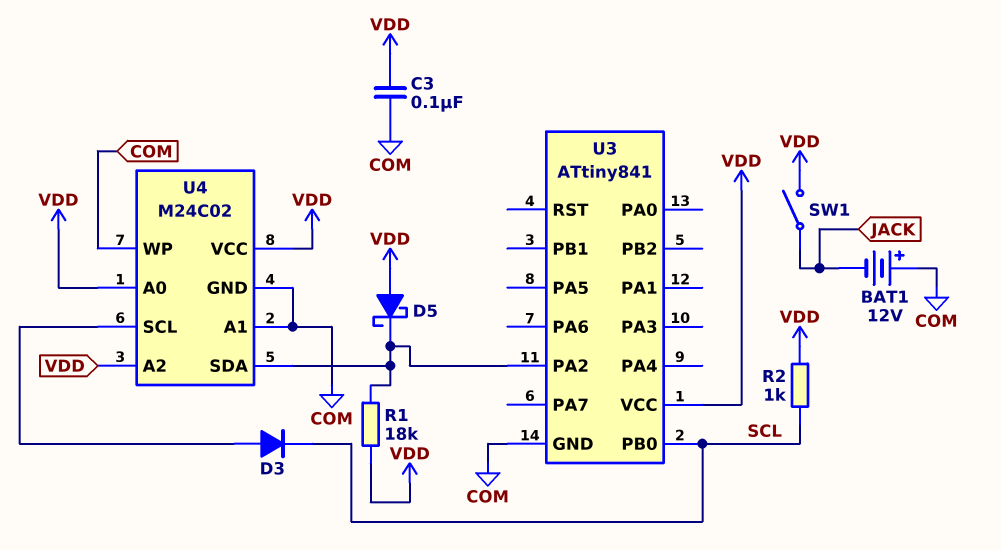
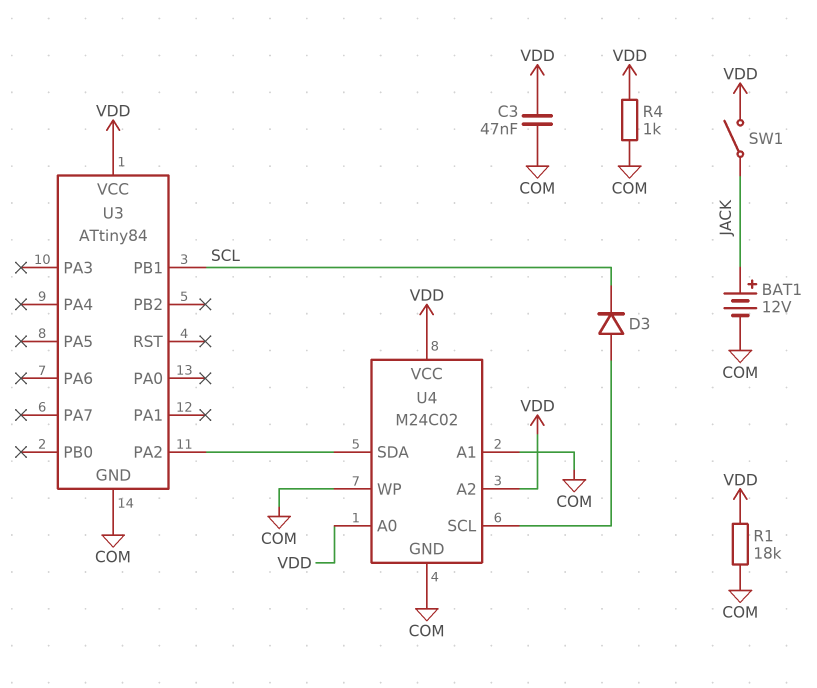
BAT1: 12V (plus COM, minus JACK) -> 12V (plus JACK, minus COM)
C3: 100nF (COM, VDD) -> 47nF (COM, VDD)
D5: schottky (A VDD, K U3/PA2) -> none
R1: 18k (U3/PA2, VDD) -> 18k (COM, VDD)
R2: 1k (SCL, VDD) -> none
R4: none -> 1k (COM, VDD)
U3: ATtiny841 -> ATtiny84
U3 pin PB0: SCL -> none
U3 pin PB1: none -> SCL

